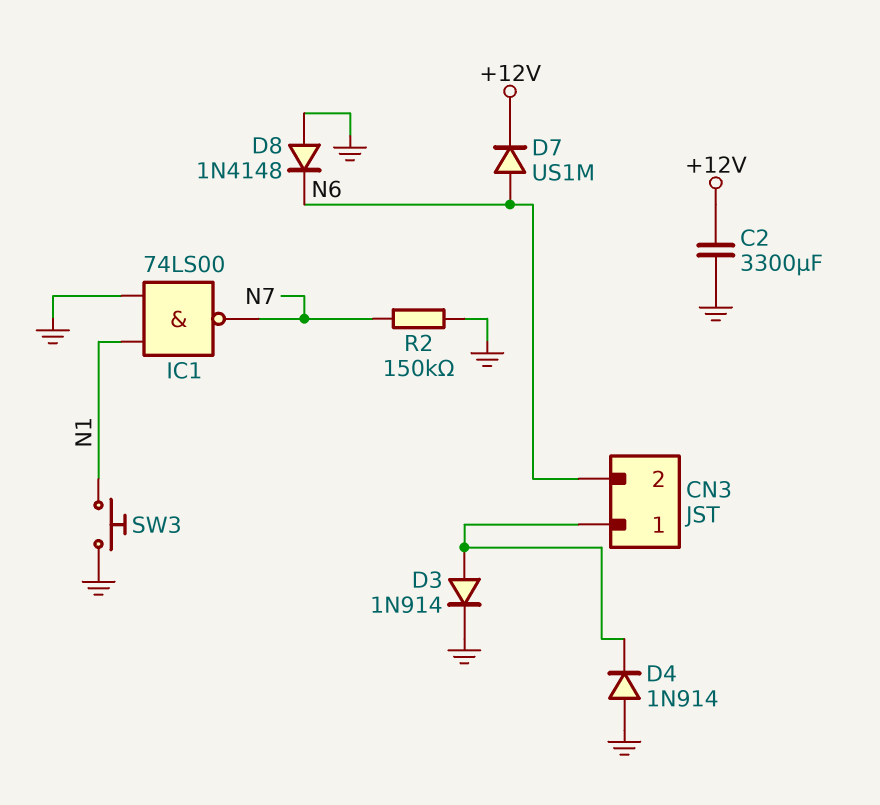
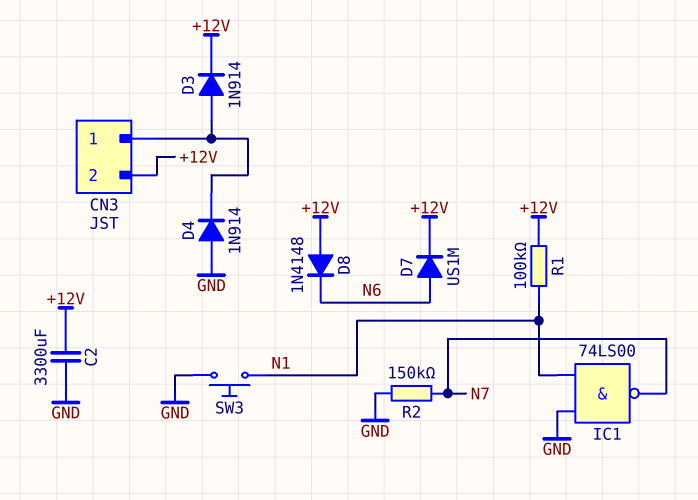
CN3 pin 2: N6 -> +12V
D3: diode 1N914 (A CN3/1, K GND) -> diode 1N914 (A CN3/1, K +12V)
D8: diode 1N4148 (A GND, K N6) -> diode 1N4148 (A +12V, K N6)
R1: none -> 100k (+12V, N1)

